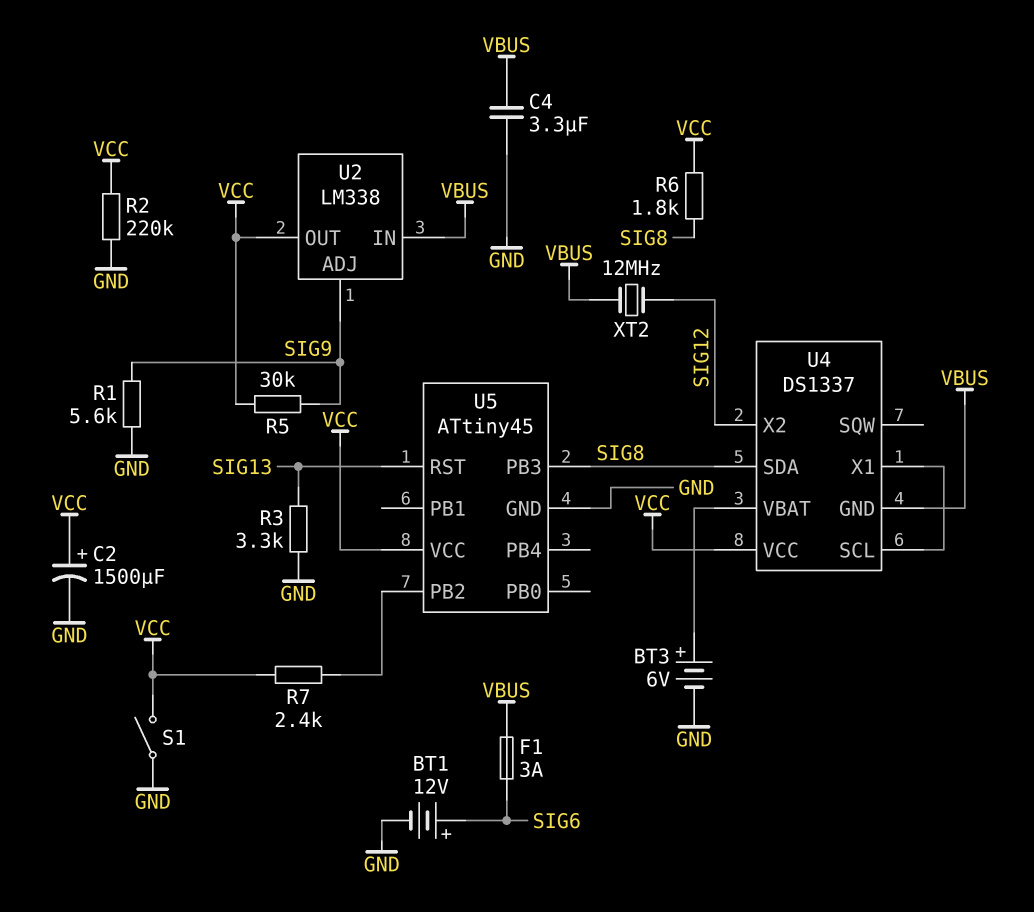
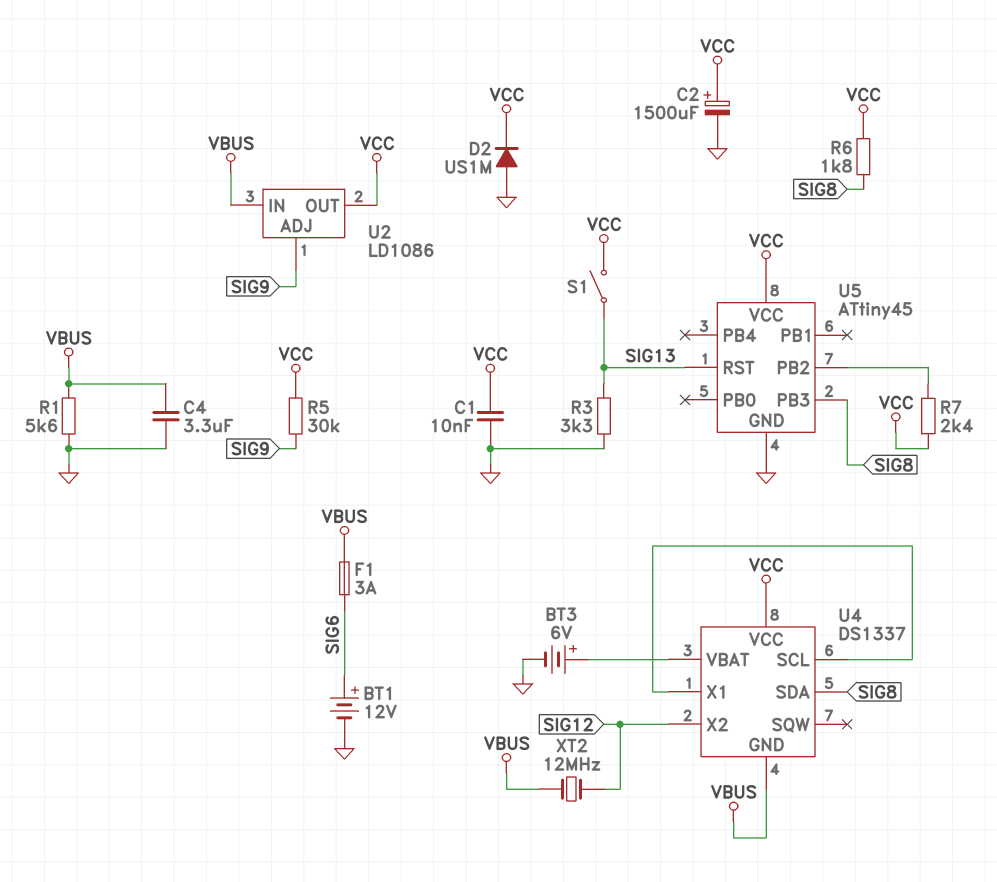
C1: none -> 10nF (GND, VCC)
D2: none -> diode US1M (A GND, K VCC)
R1: 5.6k (GND, SIG9) -> 5.6k (GND, VBUS)
R2: 220k (GND, VCC) -> none
S1: switch (GND, VCC) -> switch (SIG13, VCC)
U2: LM338 -> LD1086

